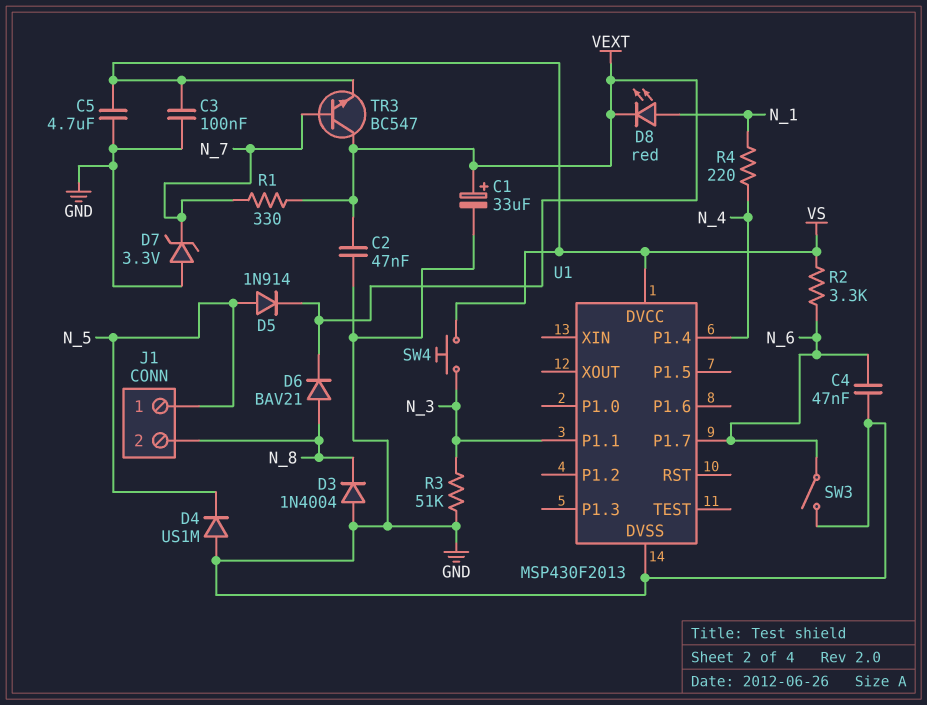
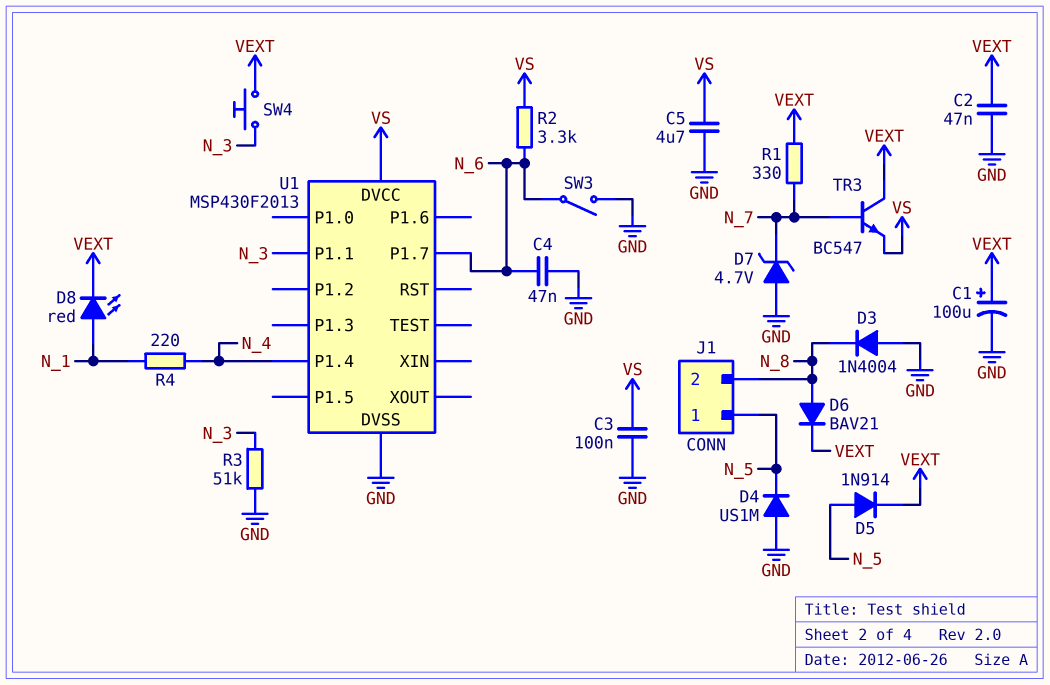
C1: 33uF (plus VEXT, minus GND) -> 100uF (plus VEXT, minus GND)
D7: zener 3.3V (A GND, K N_7) -> zener 4.7V (A GND, K N_7)
SW4: button (N_3, VS) -> button (N_3, VEXT)

